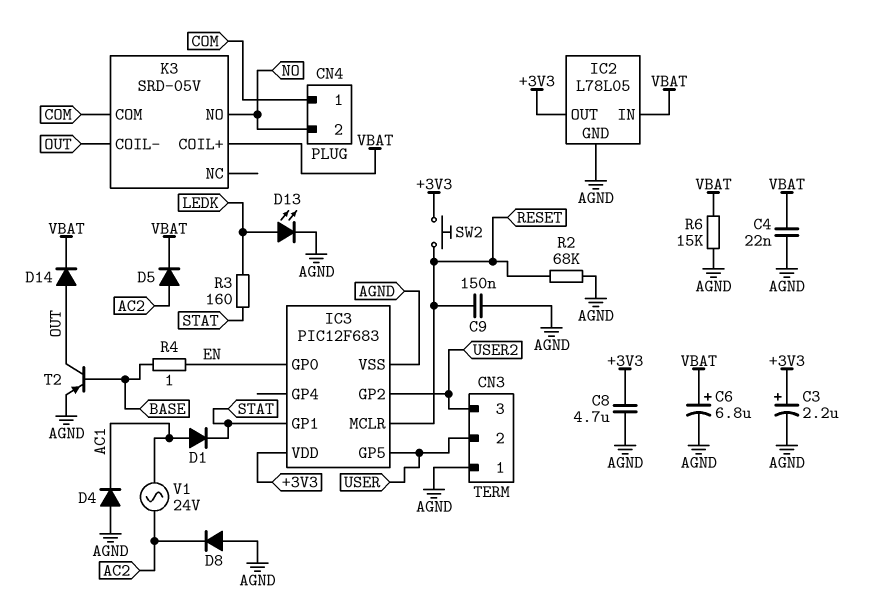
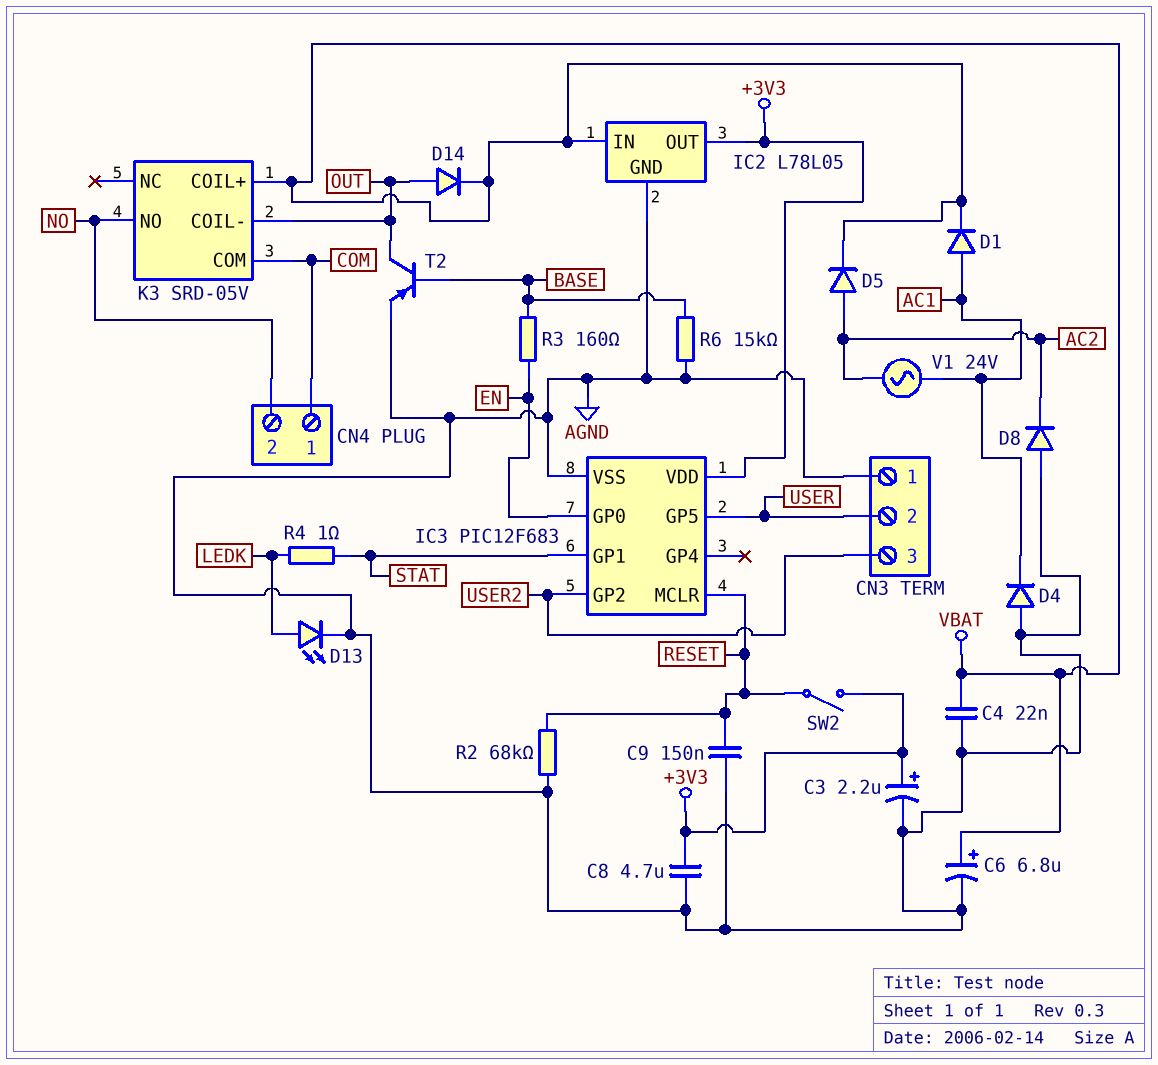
D1: diode (A AC1, K STAT) -> diode (A AC1, K VBAT)
R3: 160 (LEDK, STAT) -> 160 (BASE, EN)
R4: 1 (BASE, EN) -> 1 (LEDK, STAT)
R6: 15k (AGND, VBAT) -> 15k (AGND, BASE)
SW2: button (+3V3, RESET) -> switch (+3V3, RESET)

